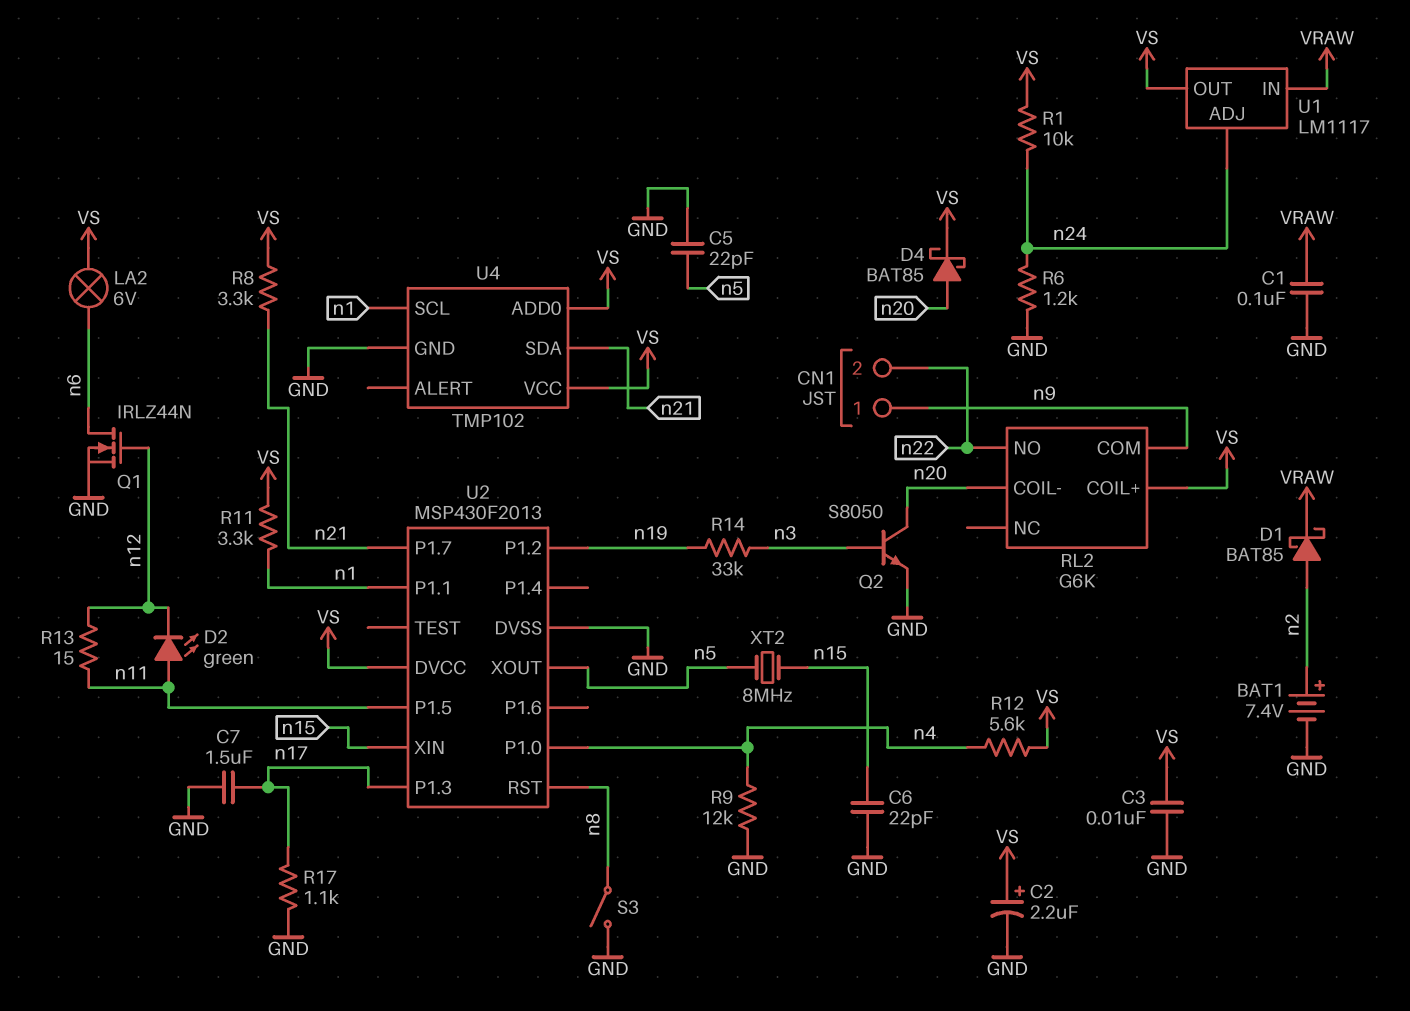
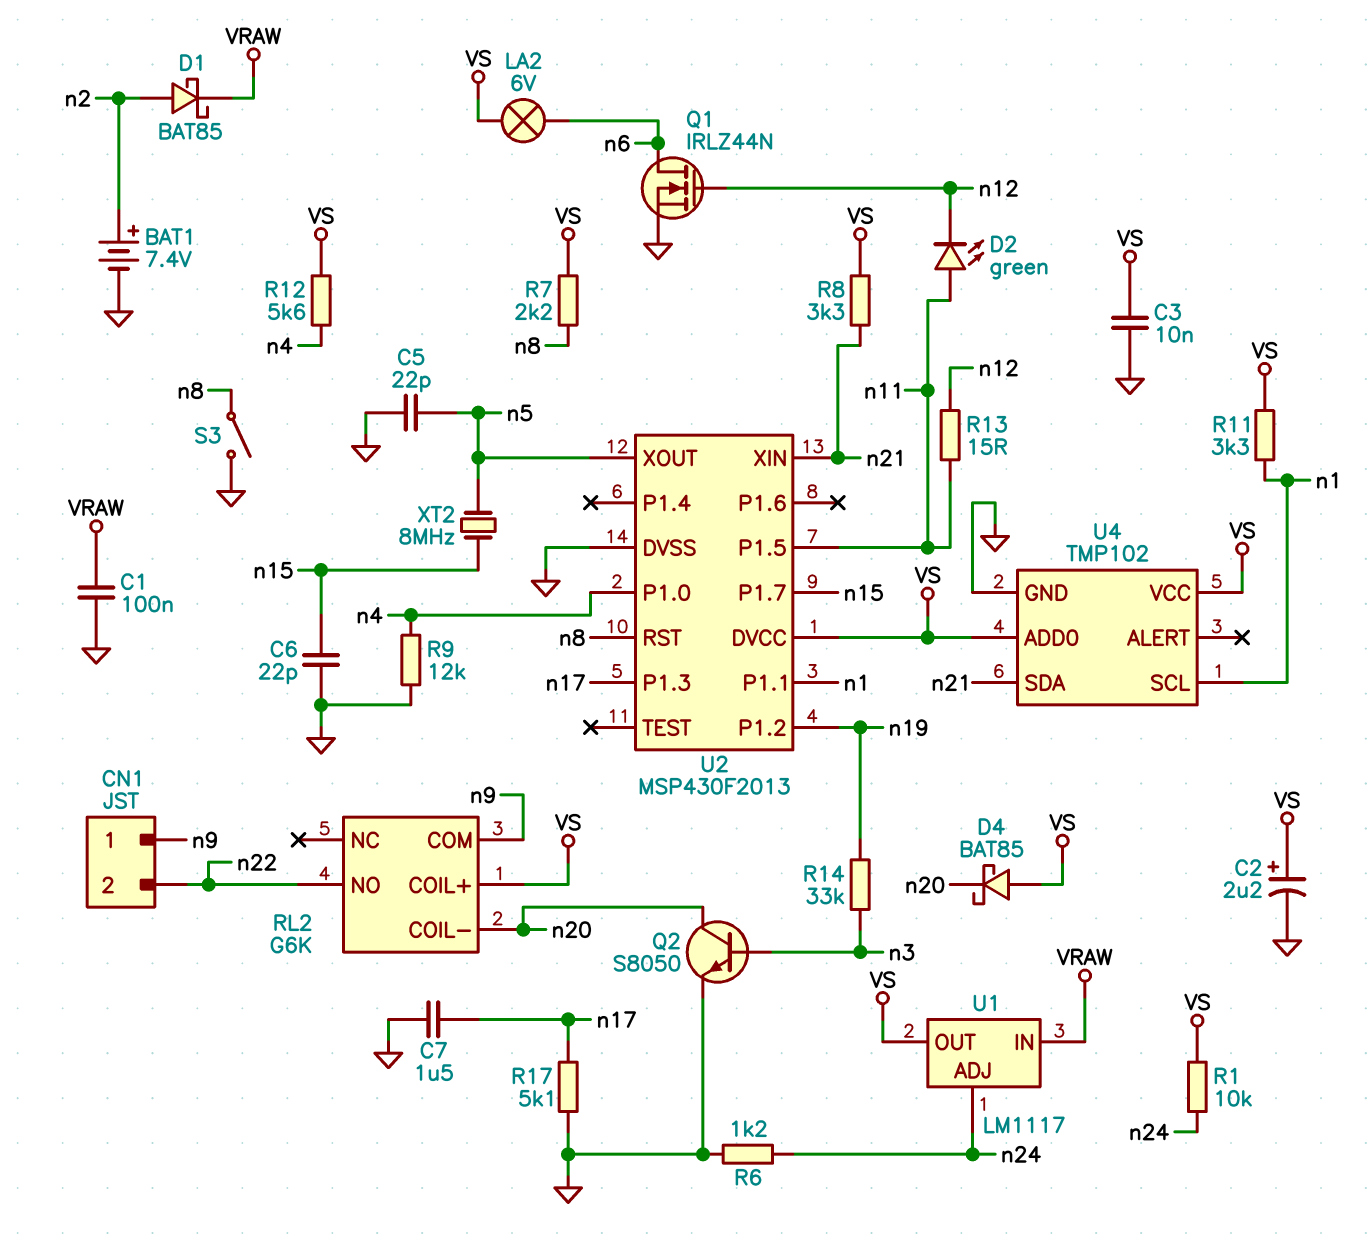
D4: schottky BAT85 (A n20, K VS) -> schottky BAT85 (A VS, K n20)
R7: none -> 2.2k (VS, n8)
R17: 1.1k (GND, n17) -> 5.1k (GND, n17)
U2 pin P1.7: n21 -> n15
U2 pin XIN: n15 -> n21

